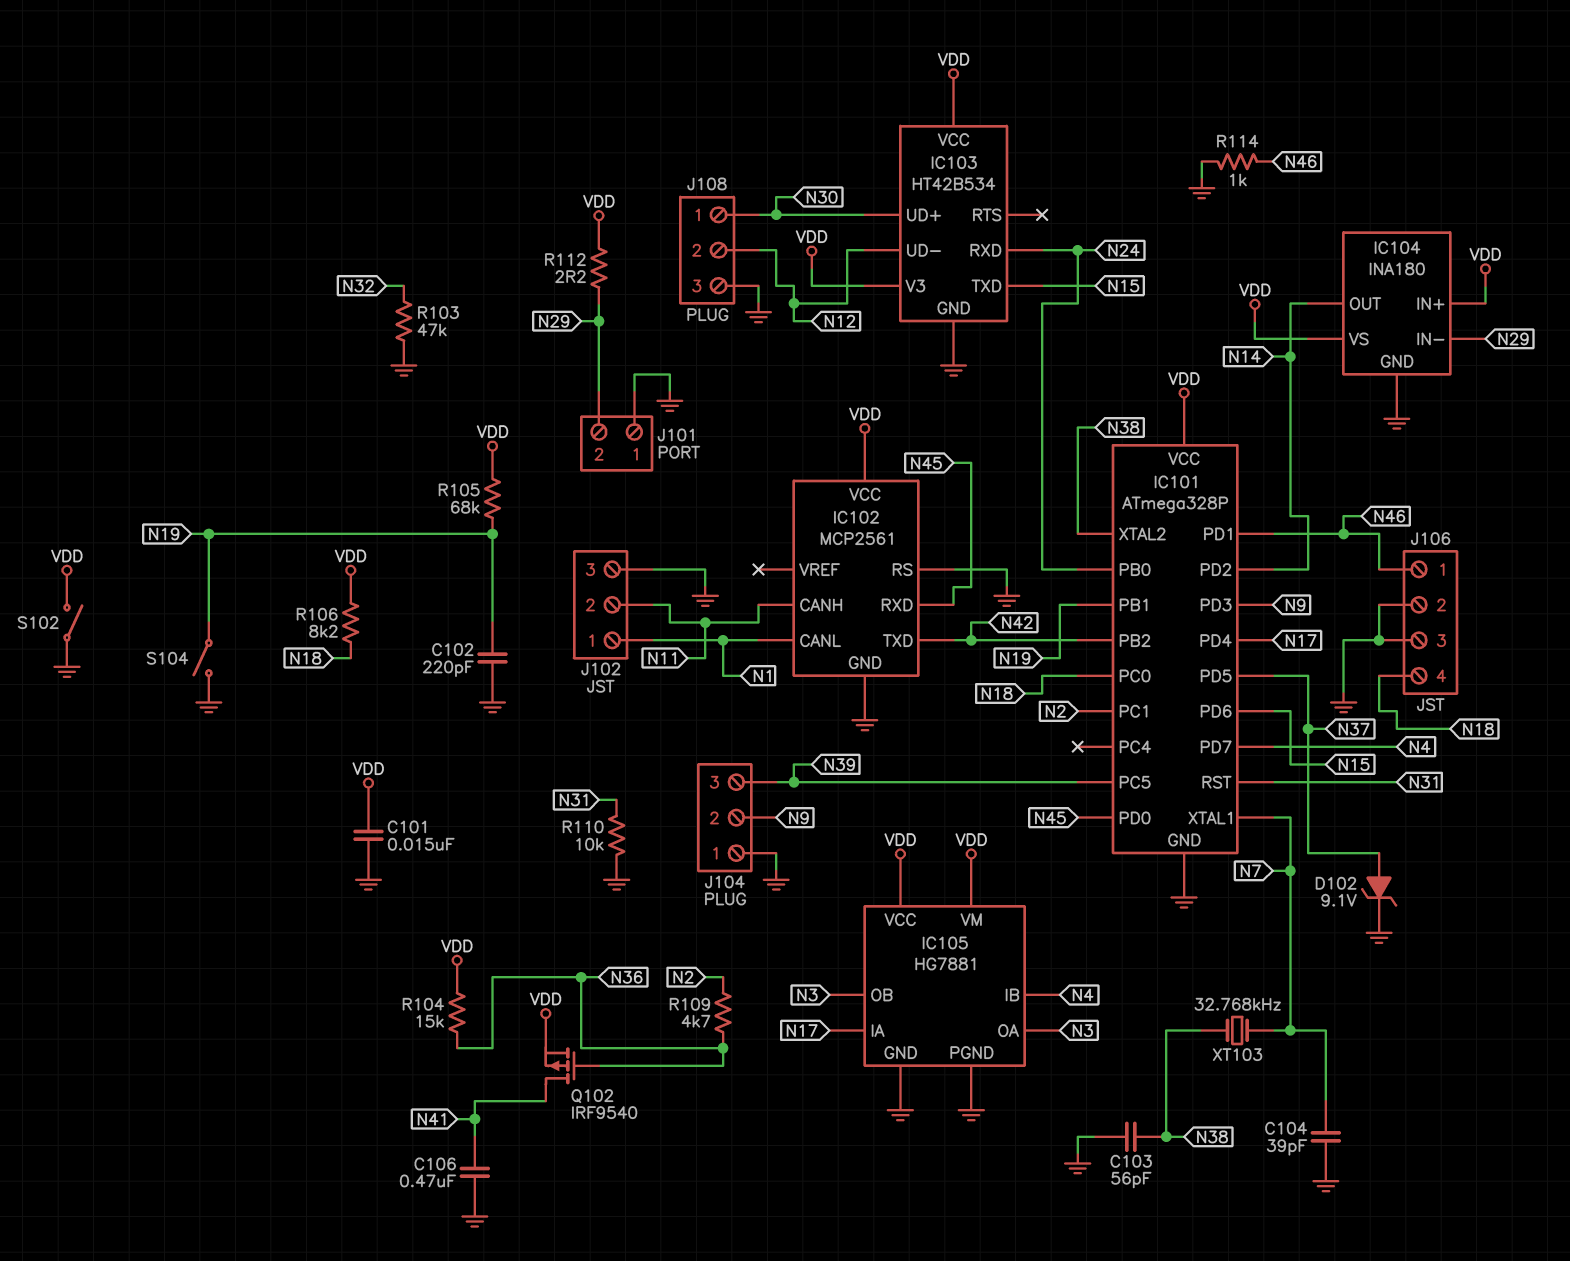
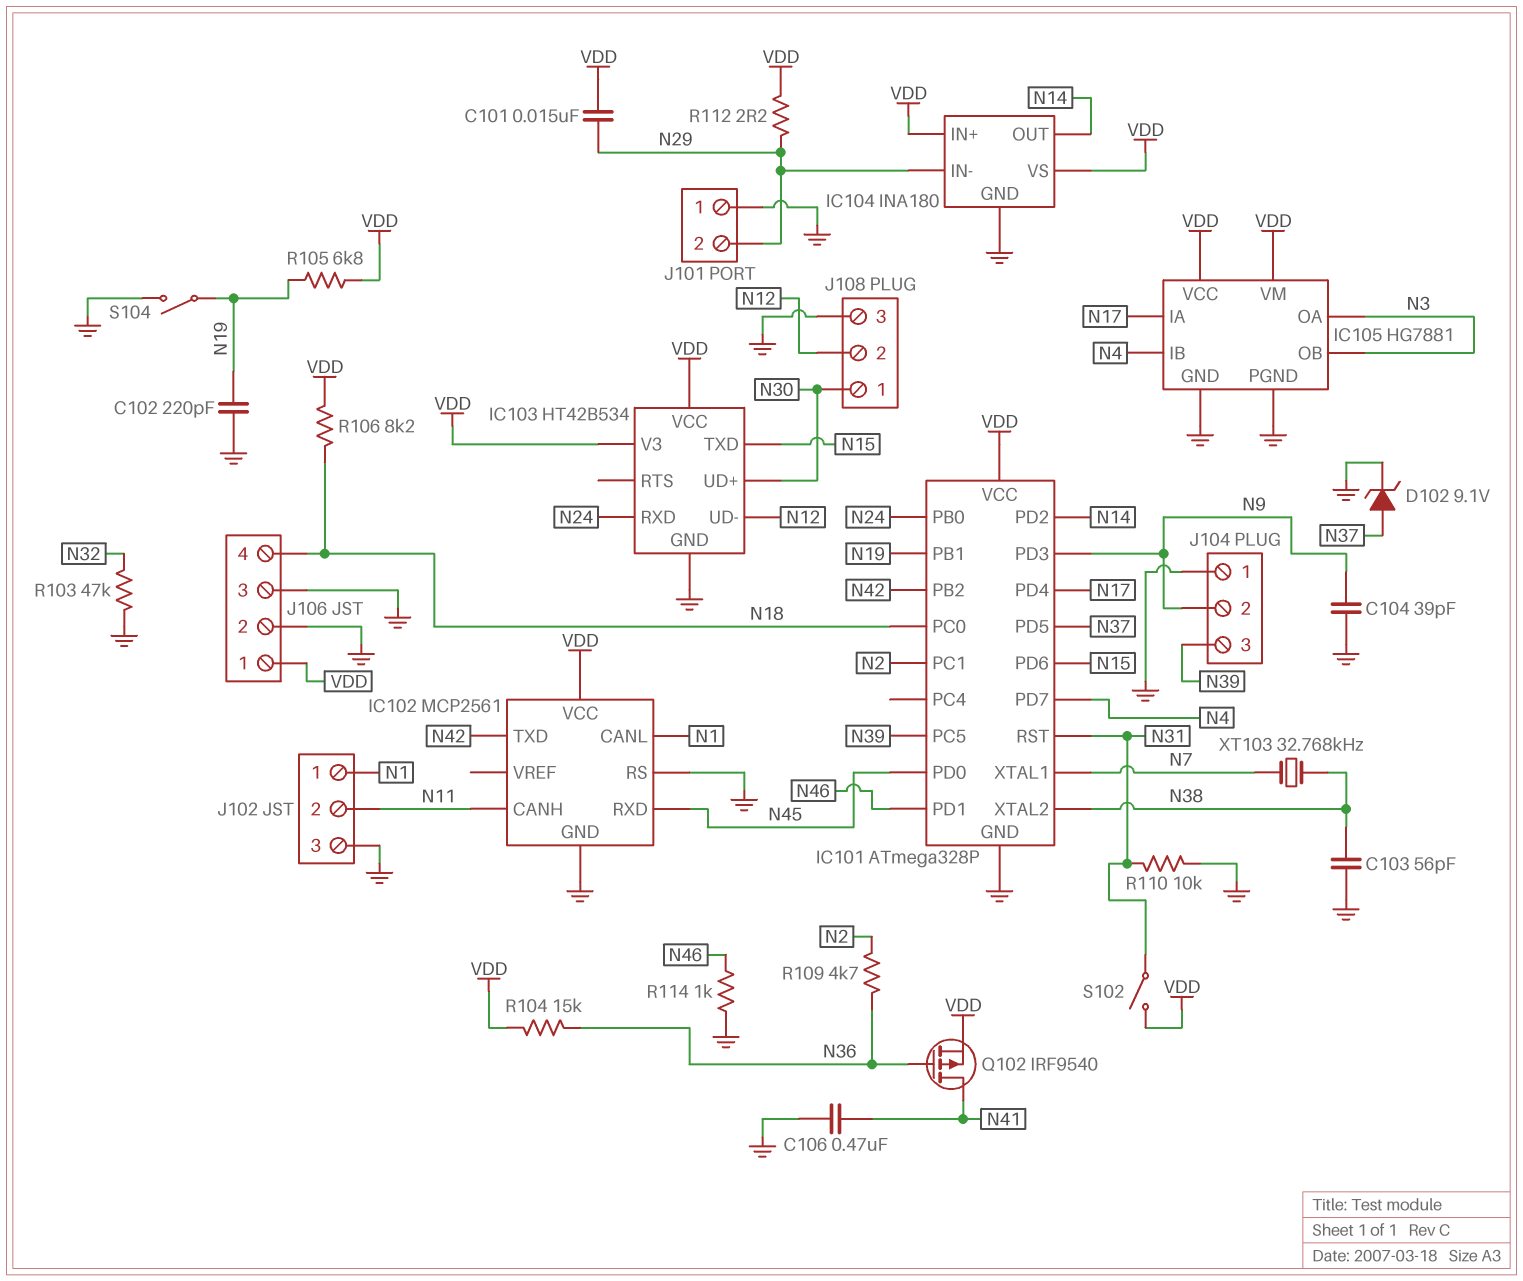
C101: 15nF (GND, VDD) -> 15nF (N29, VDD)
C104: 39pF (GND, N7) -> 39pF (GND, N9)
J106 pin 1: N46 -> VDD
R105: 68k (N19, VDD) -> 6.8k (N19, VDD)
S102: switch (GND, VDD) -> switch (N31, VDD)

